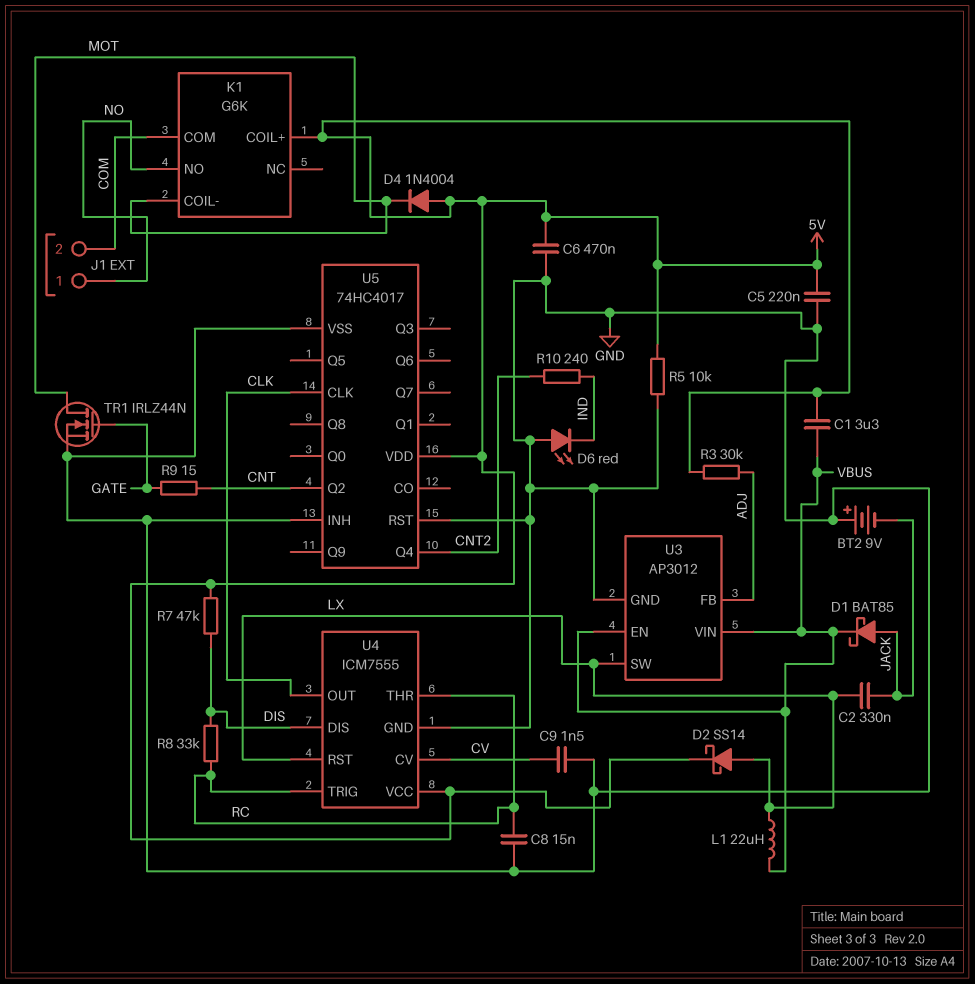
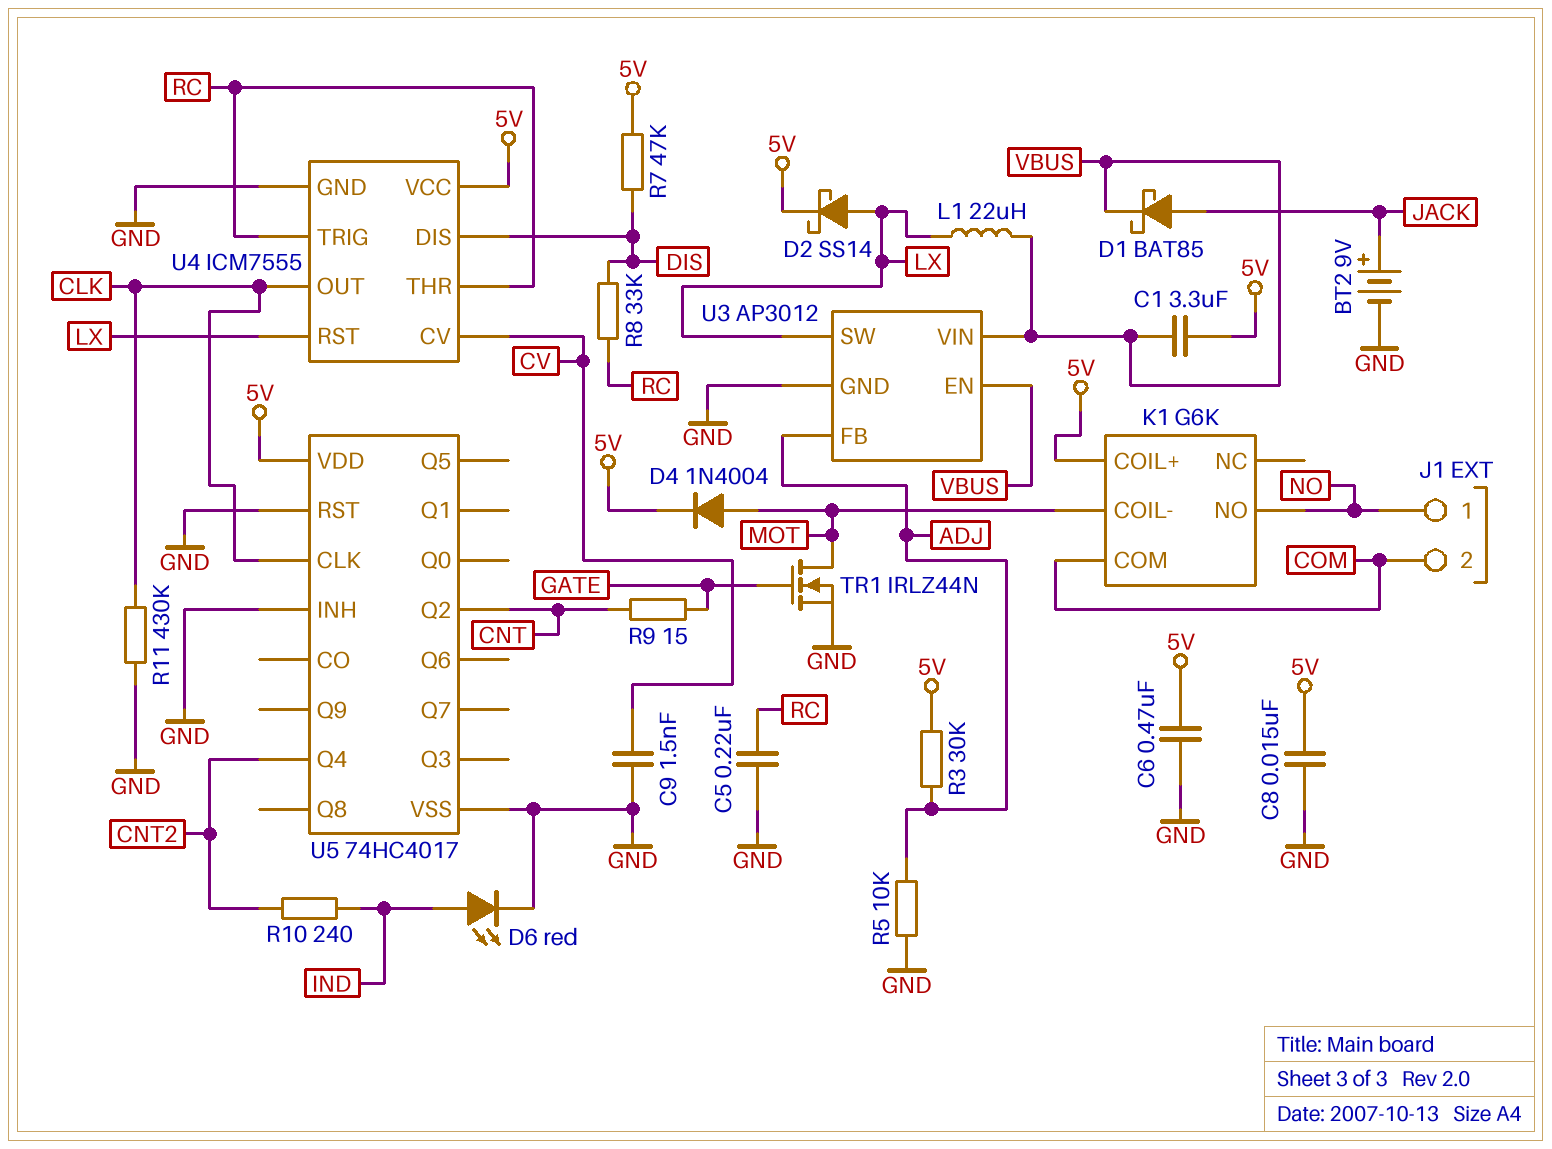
BT2: 9V (plus GND, minus JACK) -> 9V (plus JACK, minus GND)
C2: 330nF (JACK, LX) -> none
C5: 220nF (5V, GND) -> 220nF (GND, RC)
C8: 15nF (GND, RC) -> 15nF (5V, GND)
D4: diode 1N4004 (A 5V, K MOT) -> diode 1N4004 (A MOT, K 5V)
D6: LED red (A GND, K IND) -> LED red (A IND, K GND)
R5: 10k (5V, GND) -> 10k (ADJ, GND)
R11: none -> 430k (CLK, GND)

